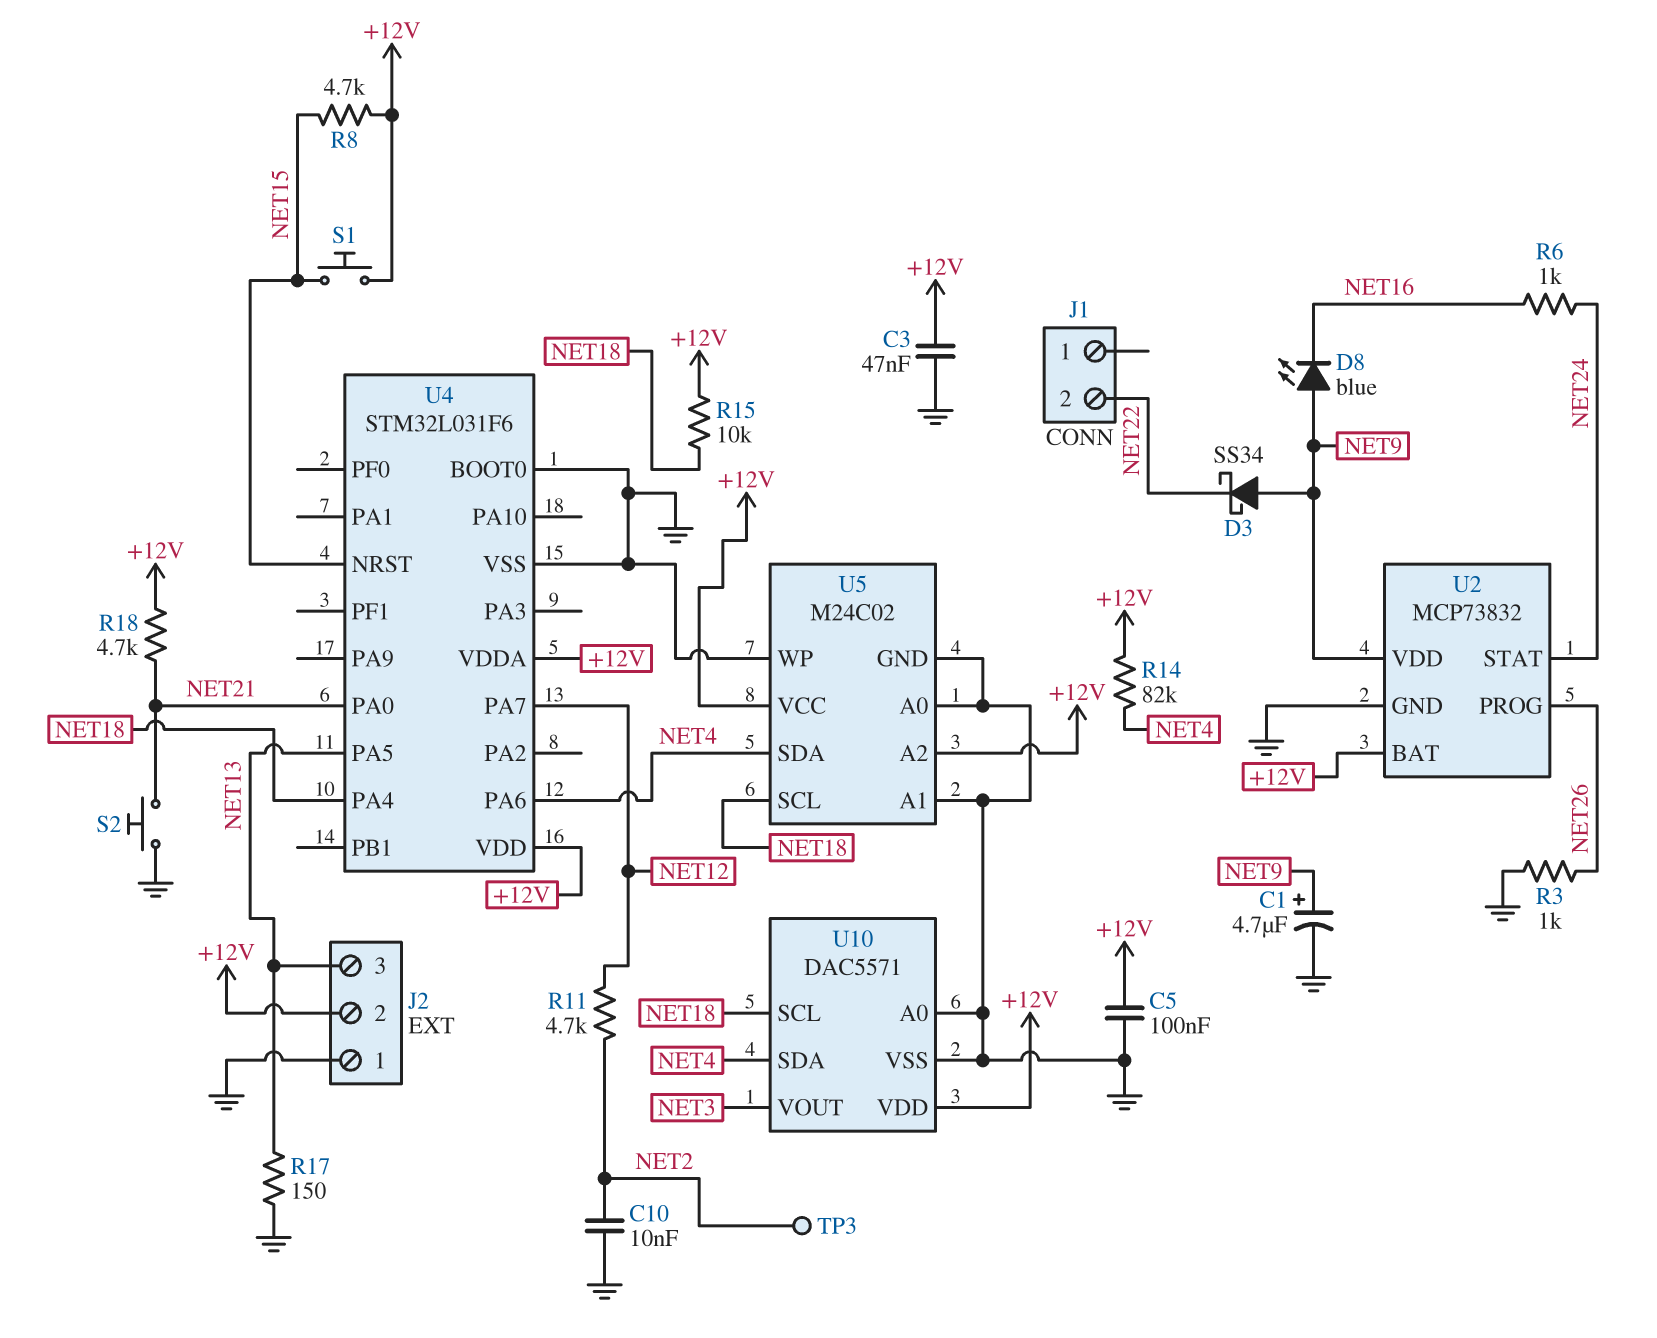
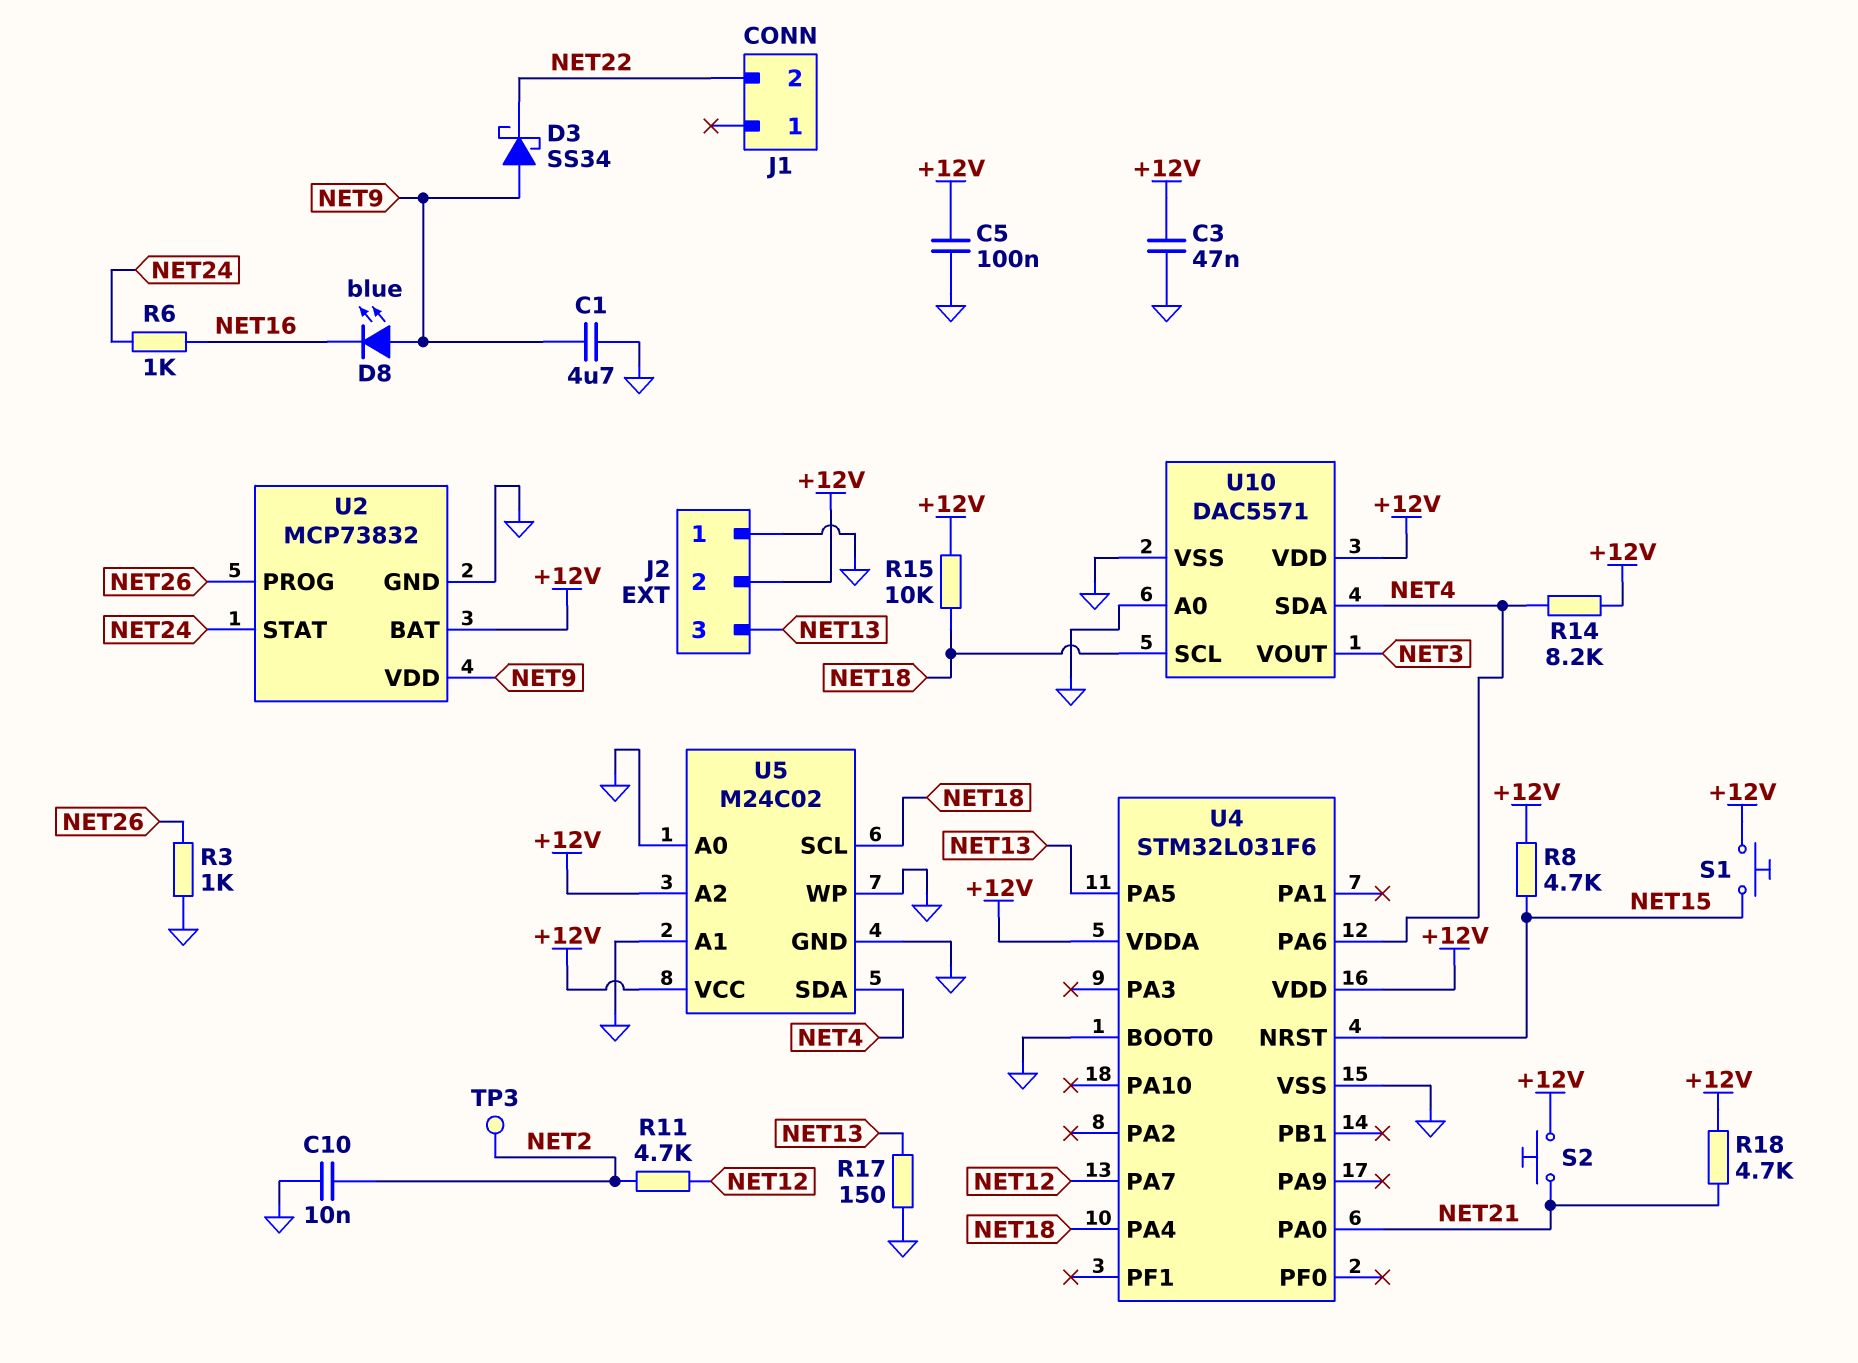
C1: 4.7uF (plus NET9, minus GND) -> 4.7uF (GND, NET9)
R14: 82k (+12V, NET4) -> 8.2k (+12V, NET4)
S2: button (GND, NET21) -> button (+12V, NET21)

